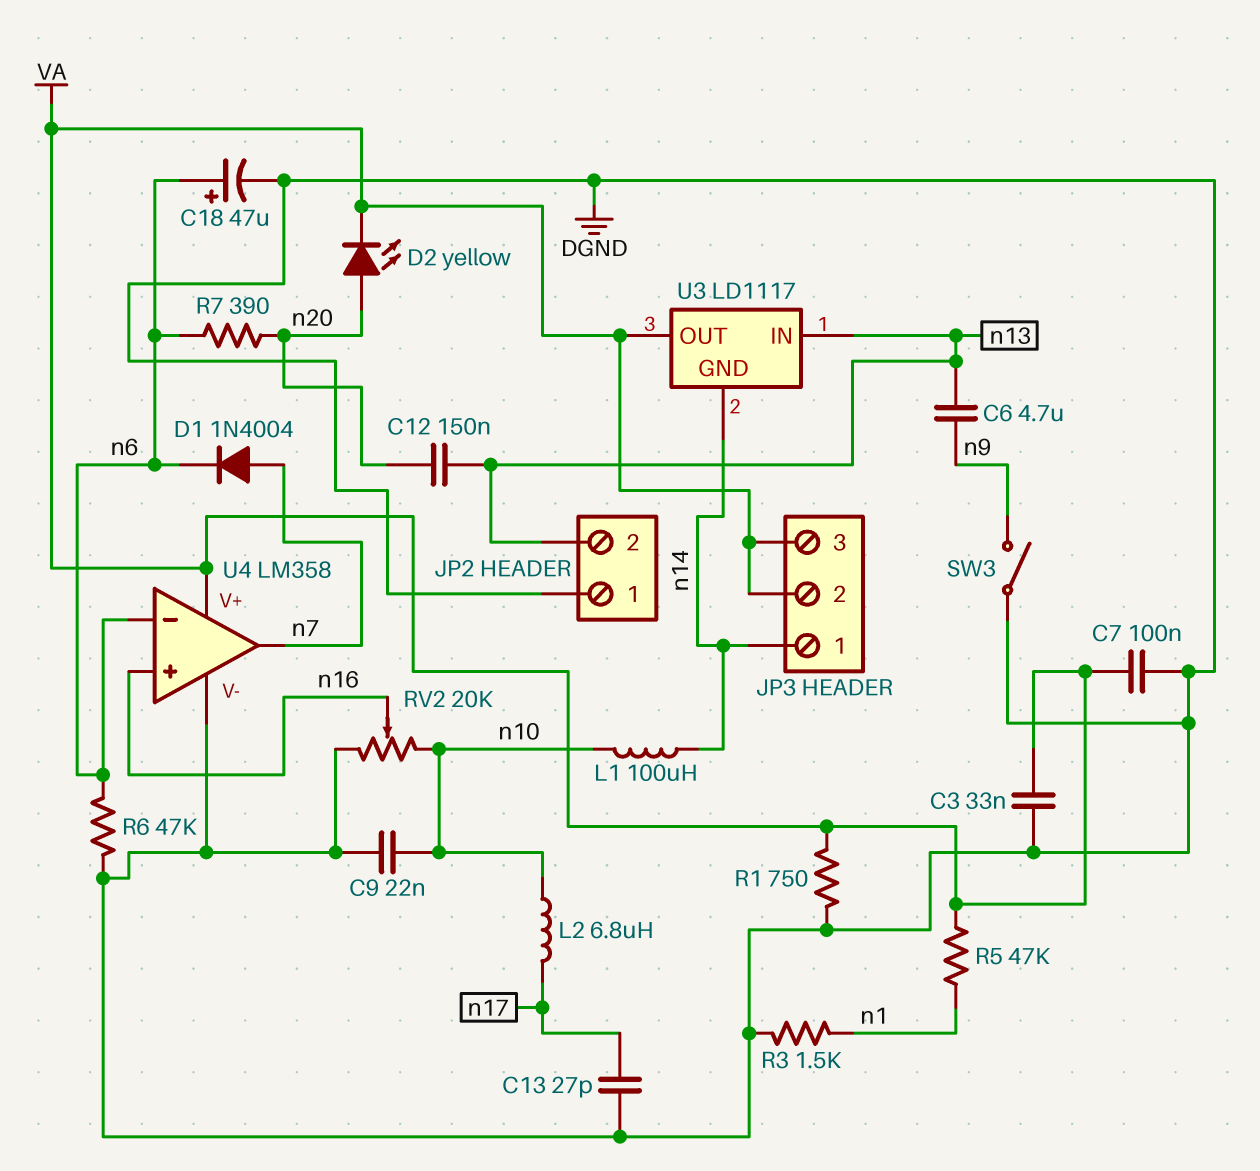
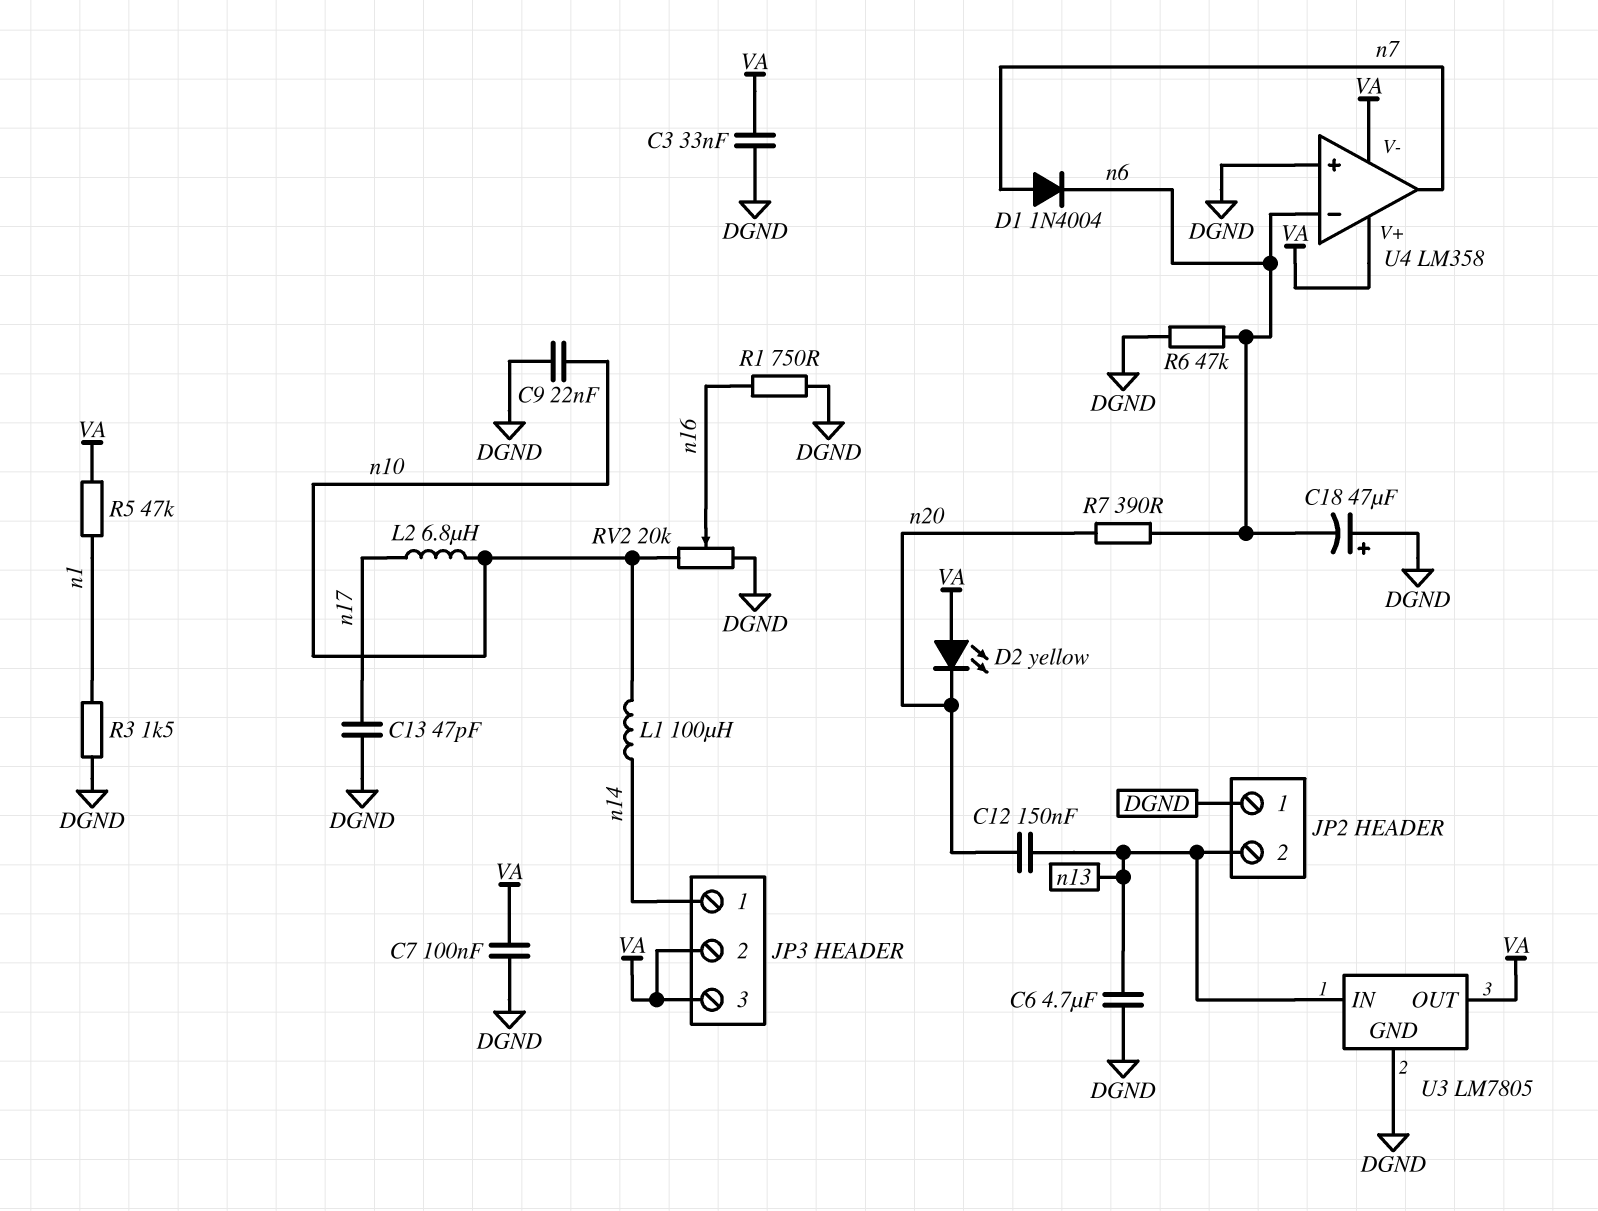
C6: 4.7uF (n9, n13) -> 4.7uF (DGND, n13)
C13: 27pF (DGND, n17) -> 47pF (DGND, n17)
C18: 47uF (plus n6, minus DGND) -> 47uF (plus DGND, minus n6)
D2: LED yellow (A n20, K VA) -> LED yellow (A VA, K n20)
R1: 750 (DGND, VA) -> 750 (DGND, n16)
SW3: switch (DGND, n9) -> none
U3: LD1117 -> LM7805
U3 pin GND: n14 -> DGND
U4 pin V-: DGND -> VA
U4 pin in+: n16 -> DGND

